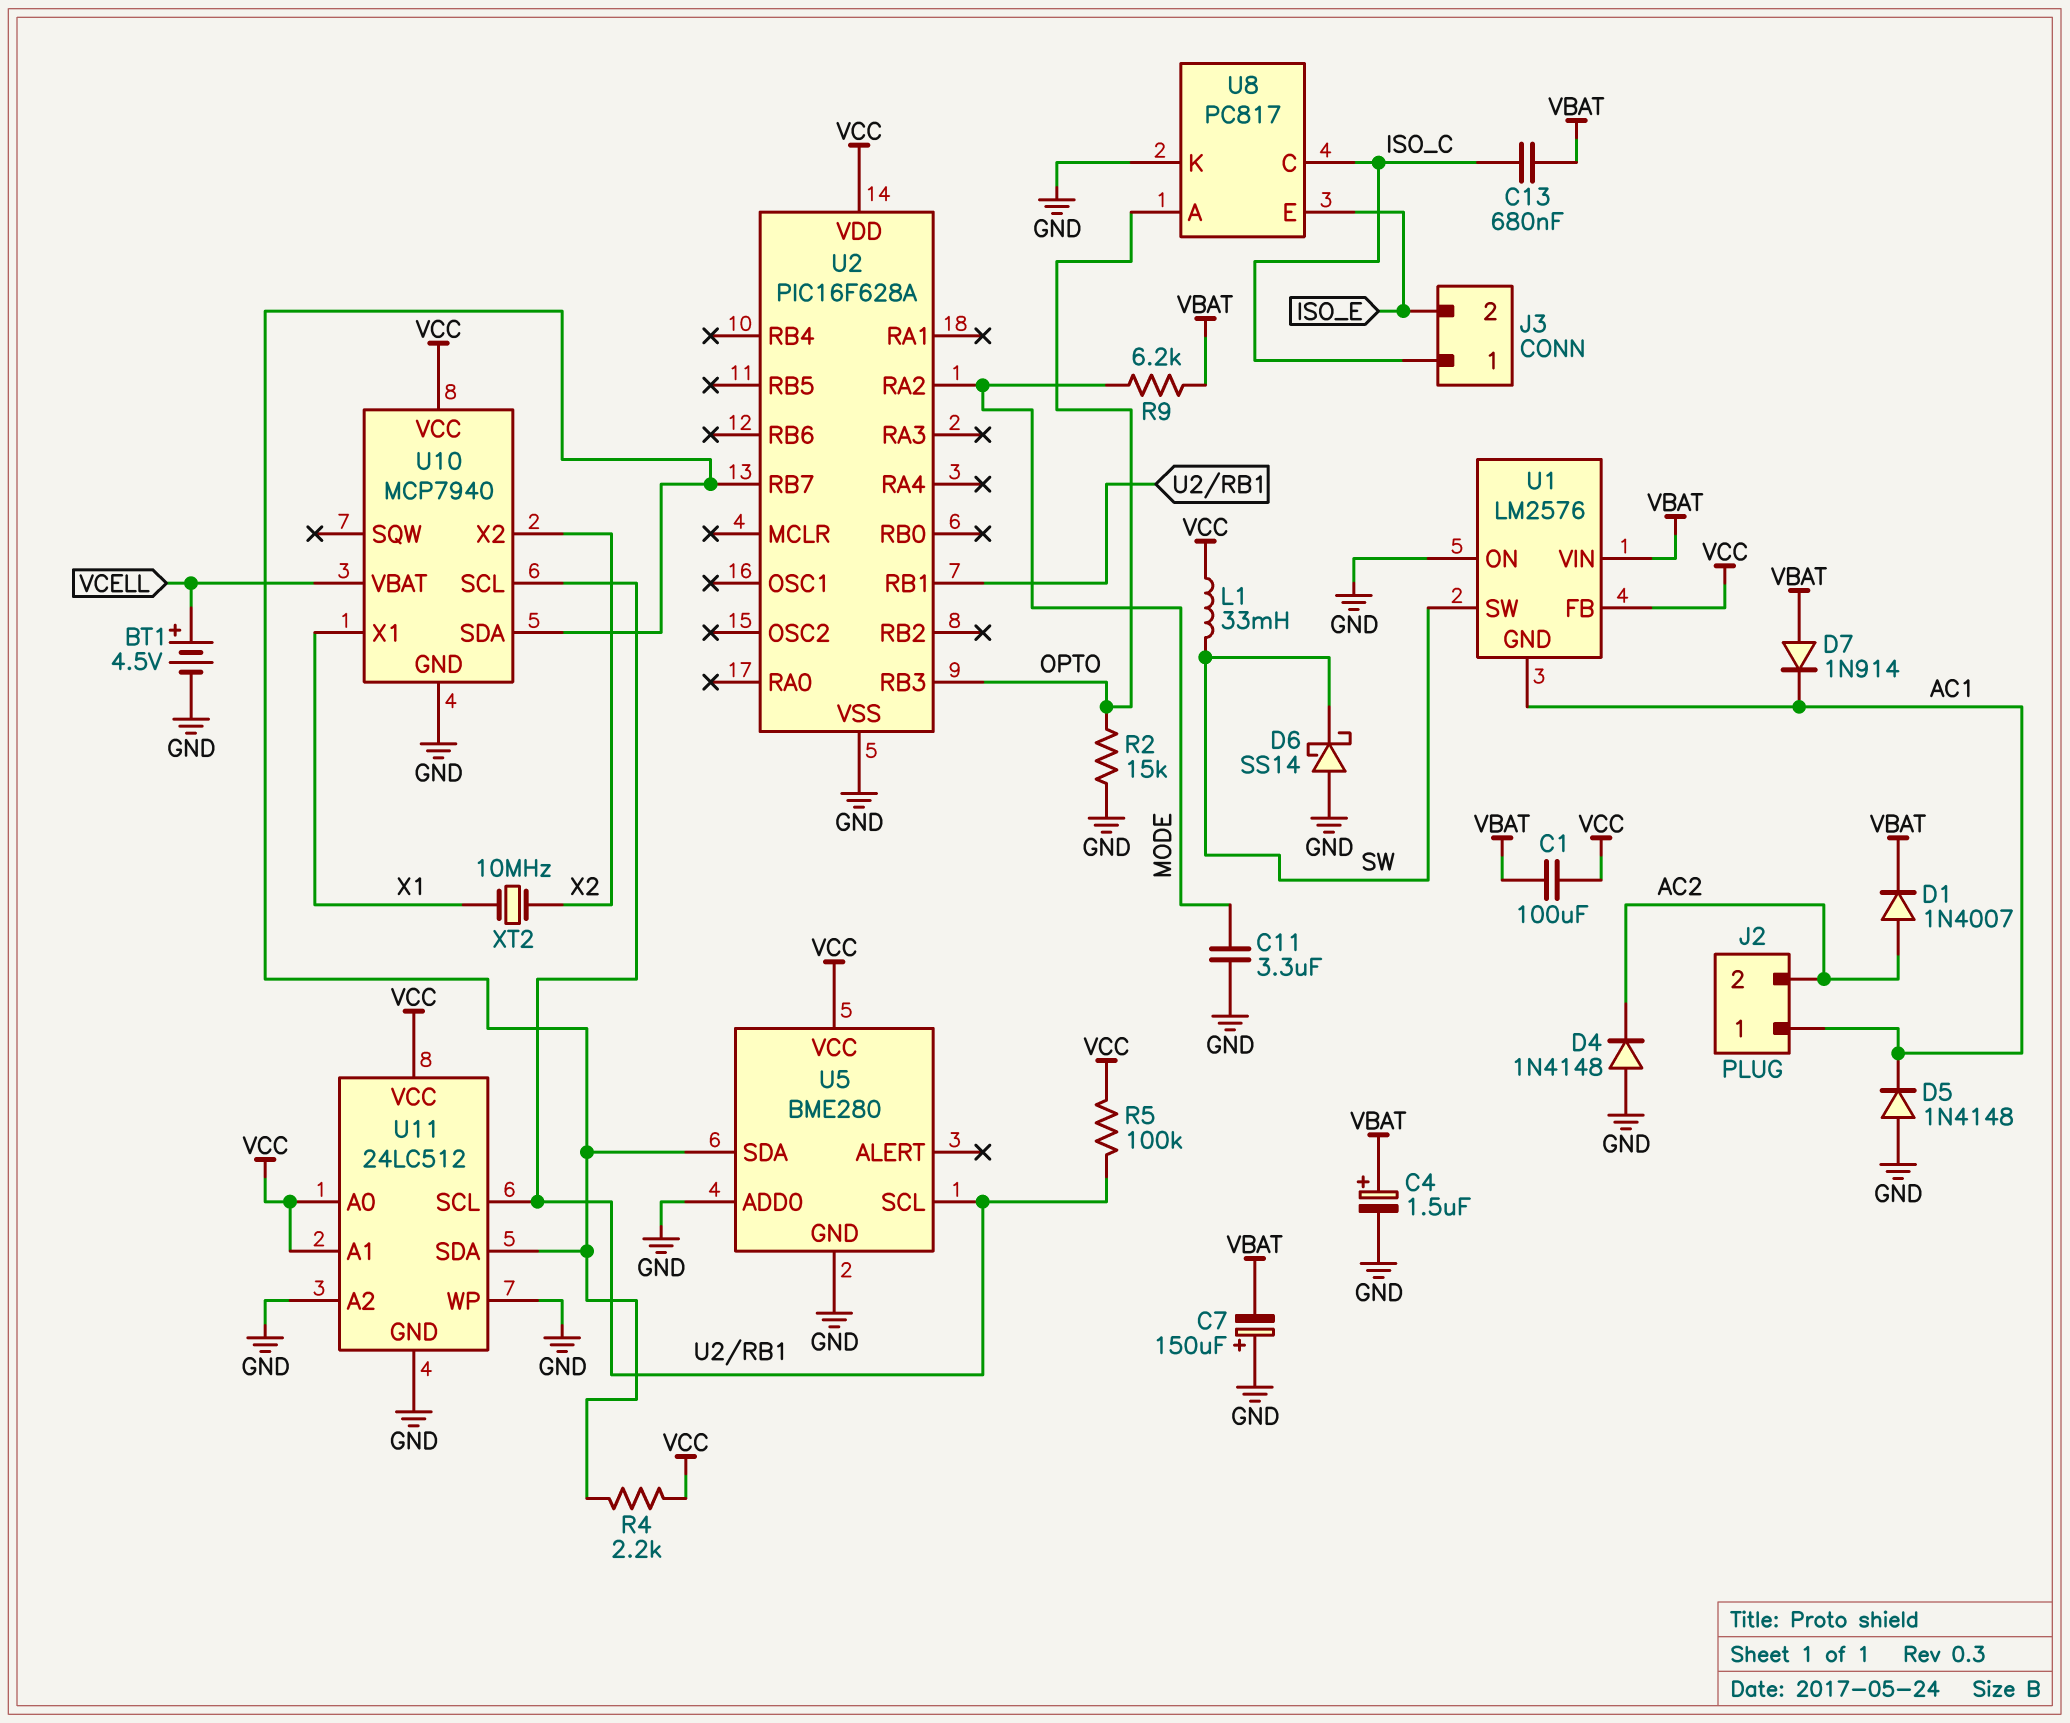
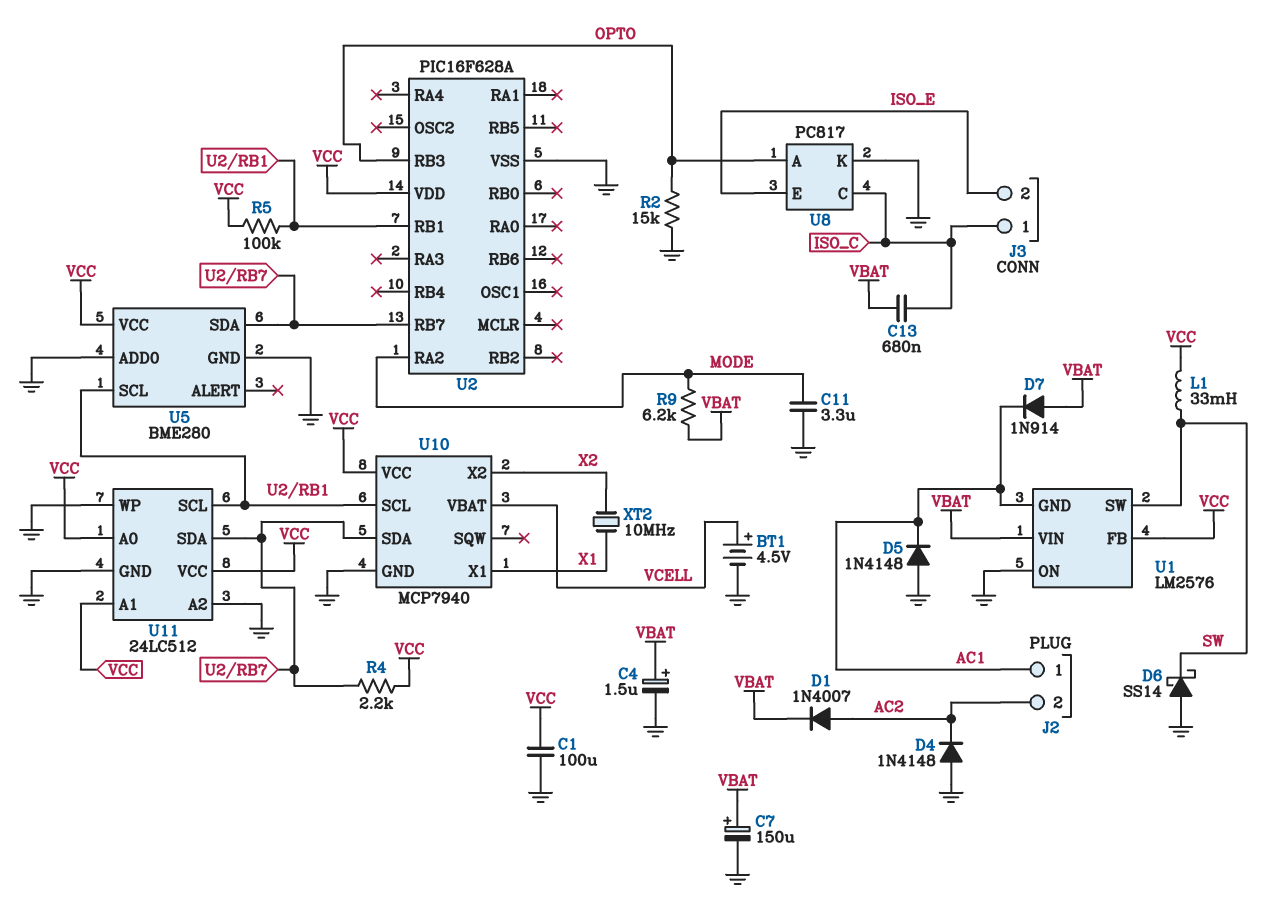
C1: 100uF (VBAT, VCC) -> 100uF (GND, VCC)
C7: 150uF (plus GND, minus VBAT) -> 150uF (plus VBAT, minus GND)

